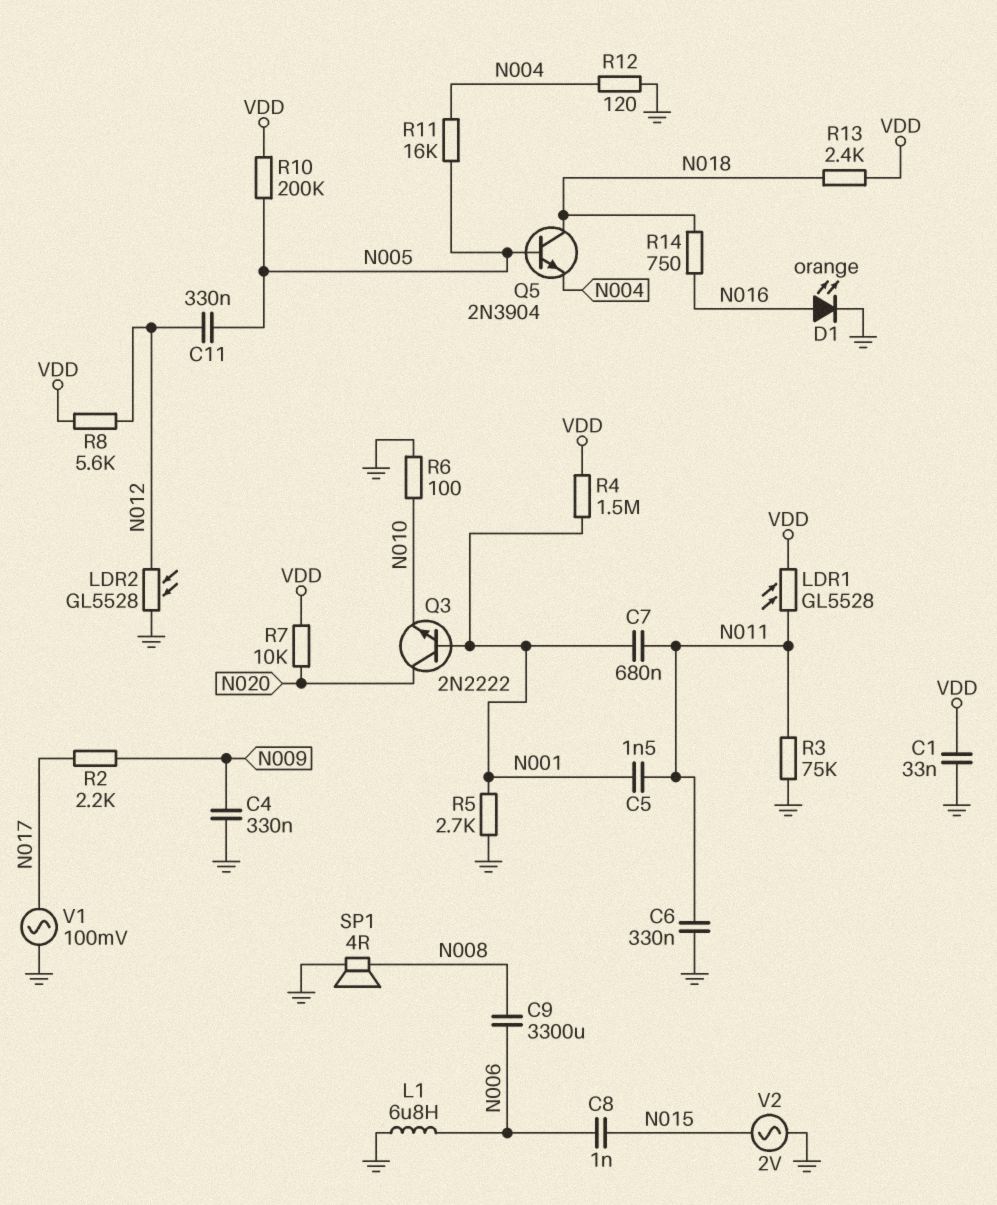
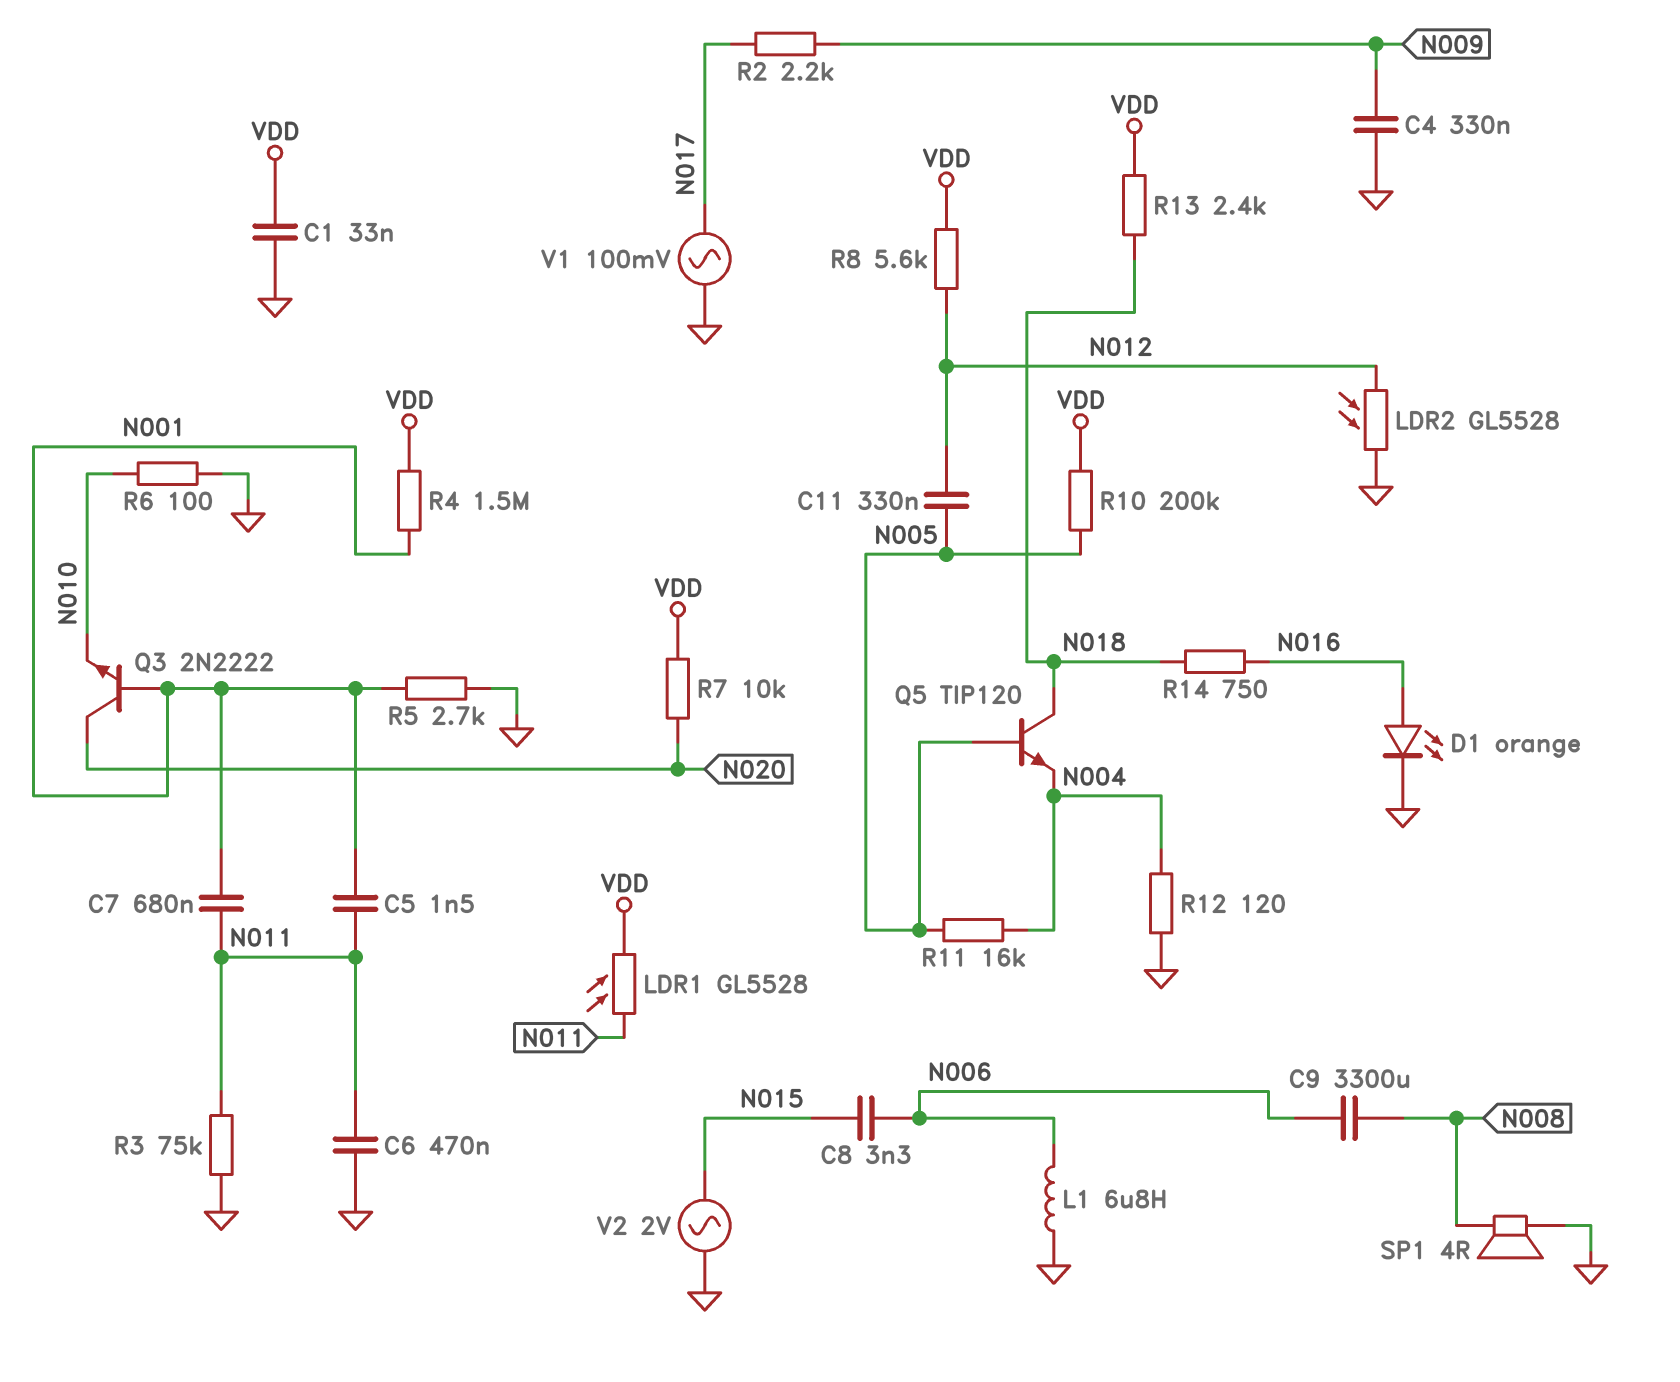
C6: 330nF (GND, N011) -> 470nF (GND, N011)
C8: 1nF (N006, N015) -> 3.3nF (N006, N015)
Q5: NPN 2N3904 (B N005, C N018, E N004) -> NPN TIP120 (B N005, C N018, E N004)

